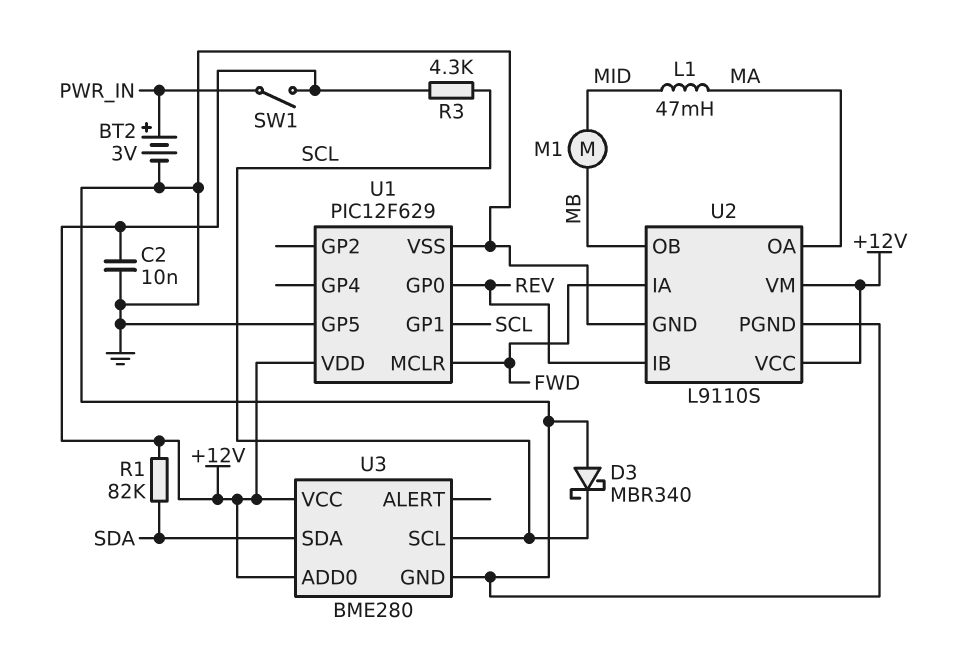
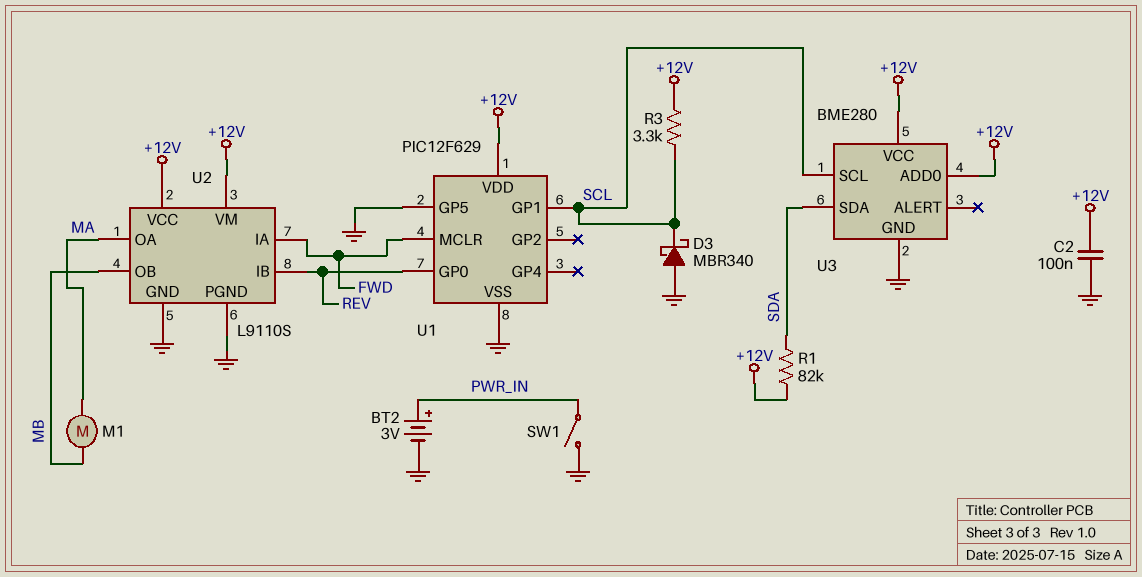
C2: 10nF (+12V, GND) -> 100nF (+12V, GND)
L1: 47mH (MA, MID) -> none
M1: motor (MB, MID) -> motor (MA, MB)
R3: 4.3k (+12V, SCL) -> 3.3k (+12V, SCL)
SW1: switch (+12V, PWR_IN) -> switch (GND, PWR_IN)

